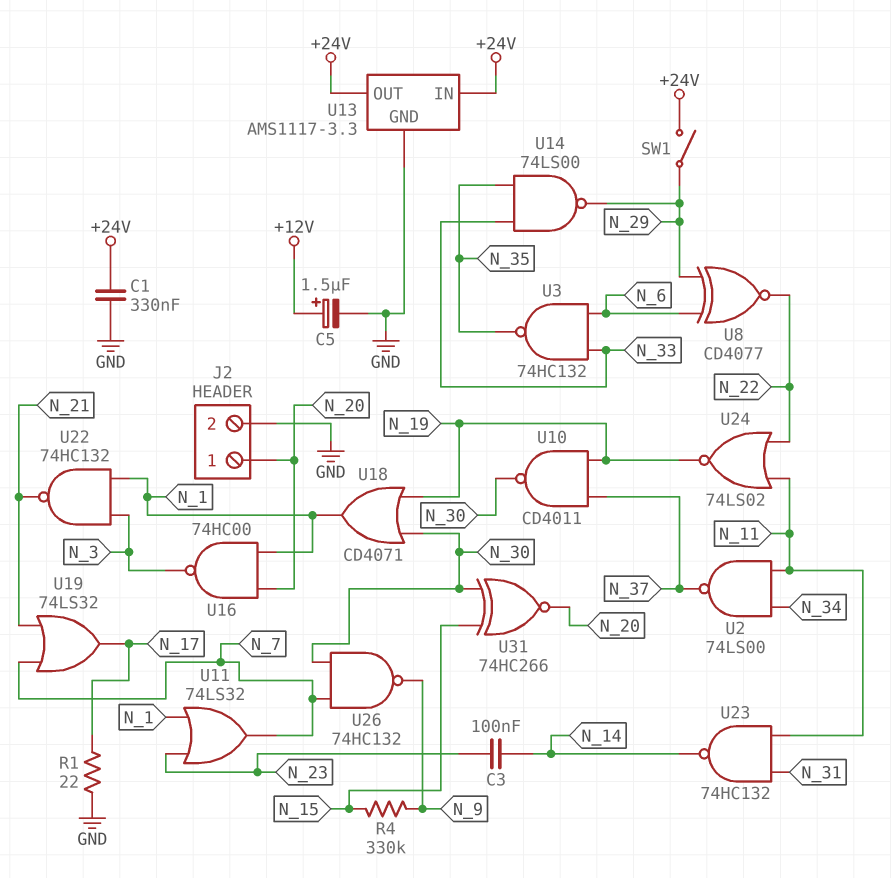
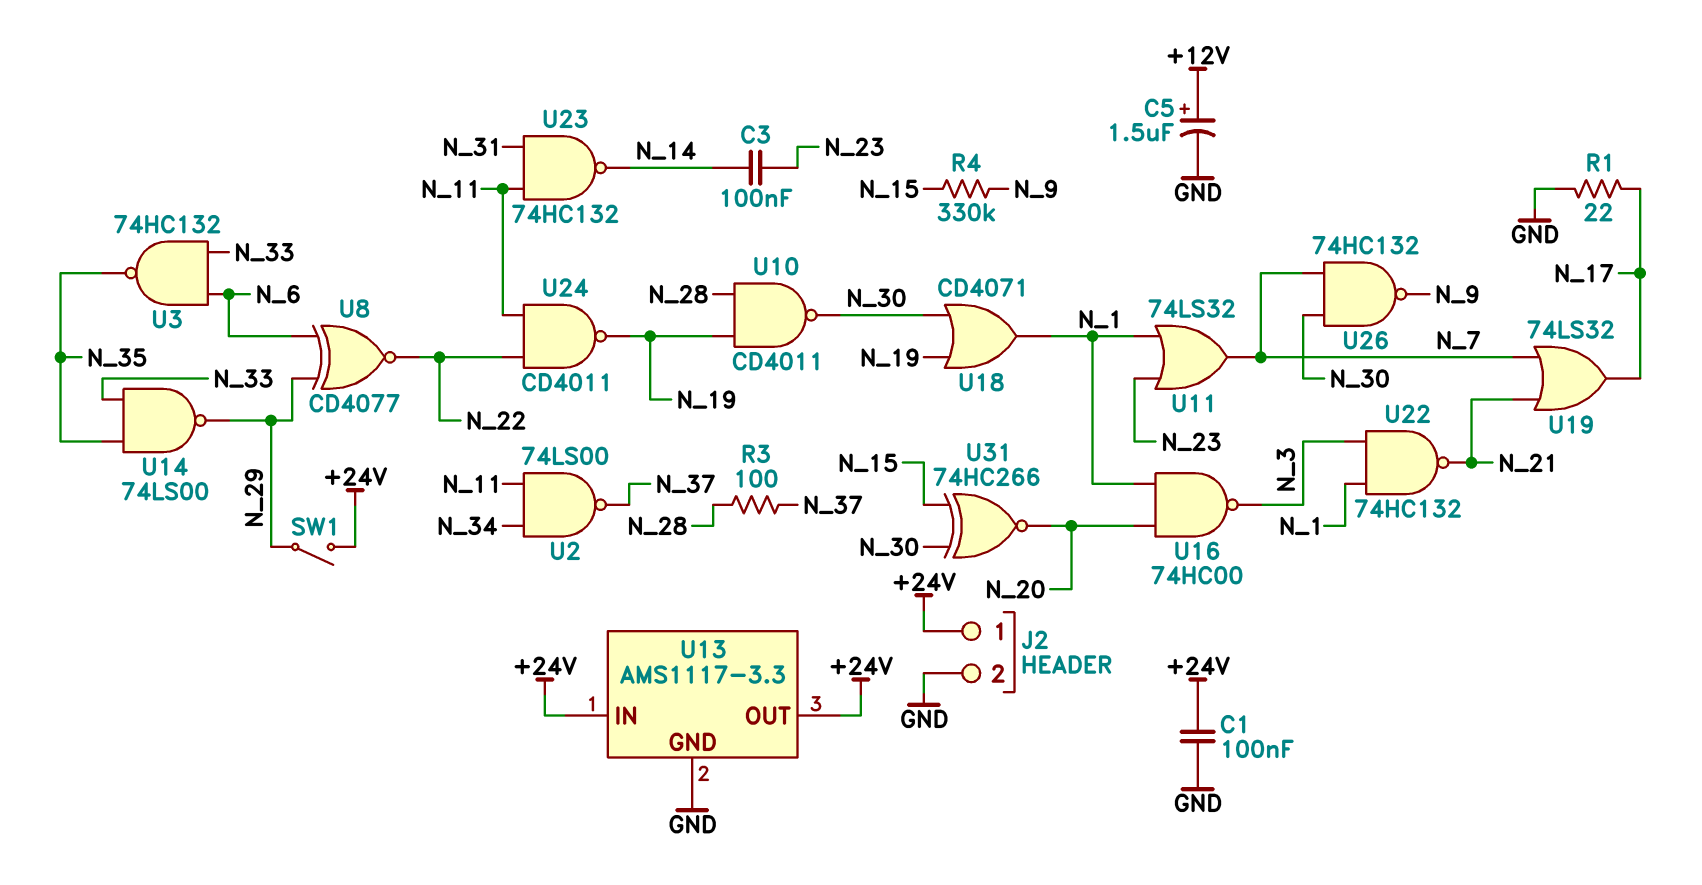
C1: 330nF (+24V, GND) -> 100nF (+24V, GND)
J2 pin 1: N_20 -> +24V
R3: none -> 100 (N_28, N_37)
U10: NAND CD4011 (in N_19, in N_37, out N_30) -> NAND CD4011 (in N_19, in N_28, out N_30)
U24: NOR 74LS02 (in N_11, in N_22, out N_19) -> NAND CD4011 (in N_11, in N_22, out N_19)

